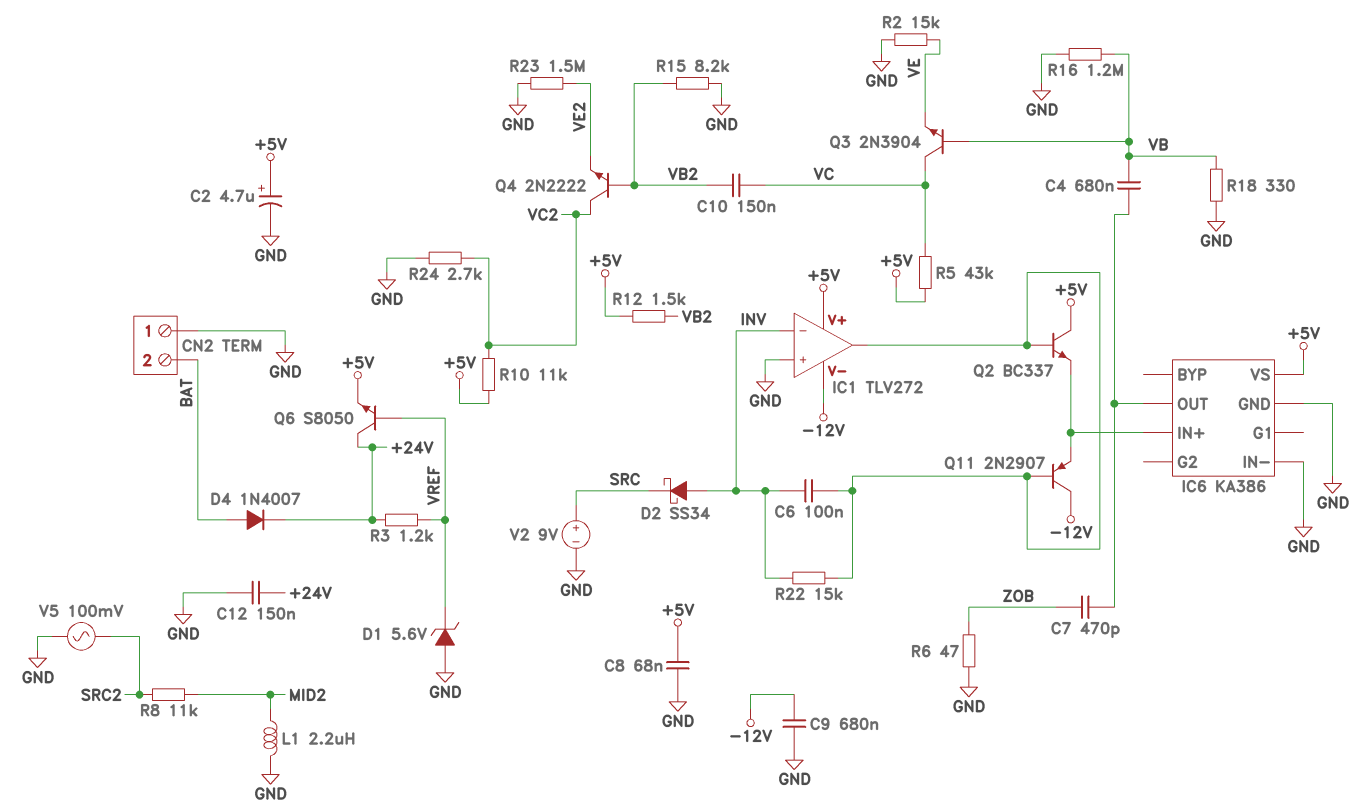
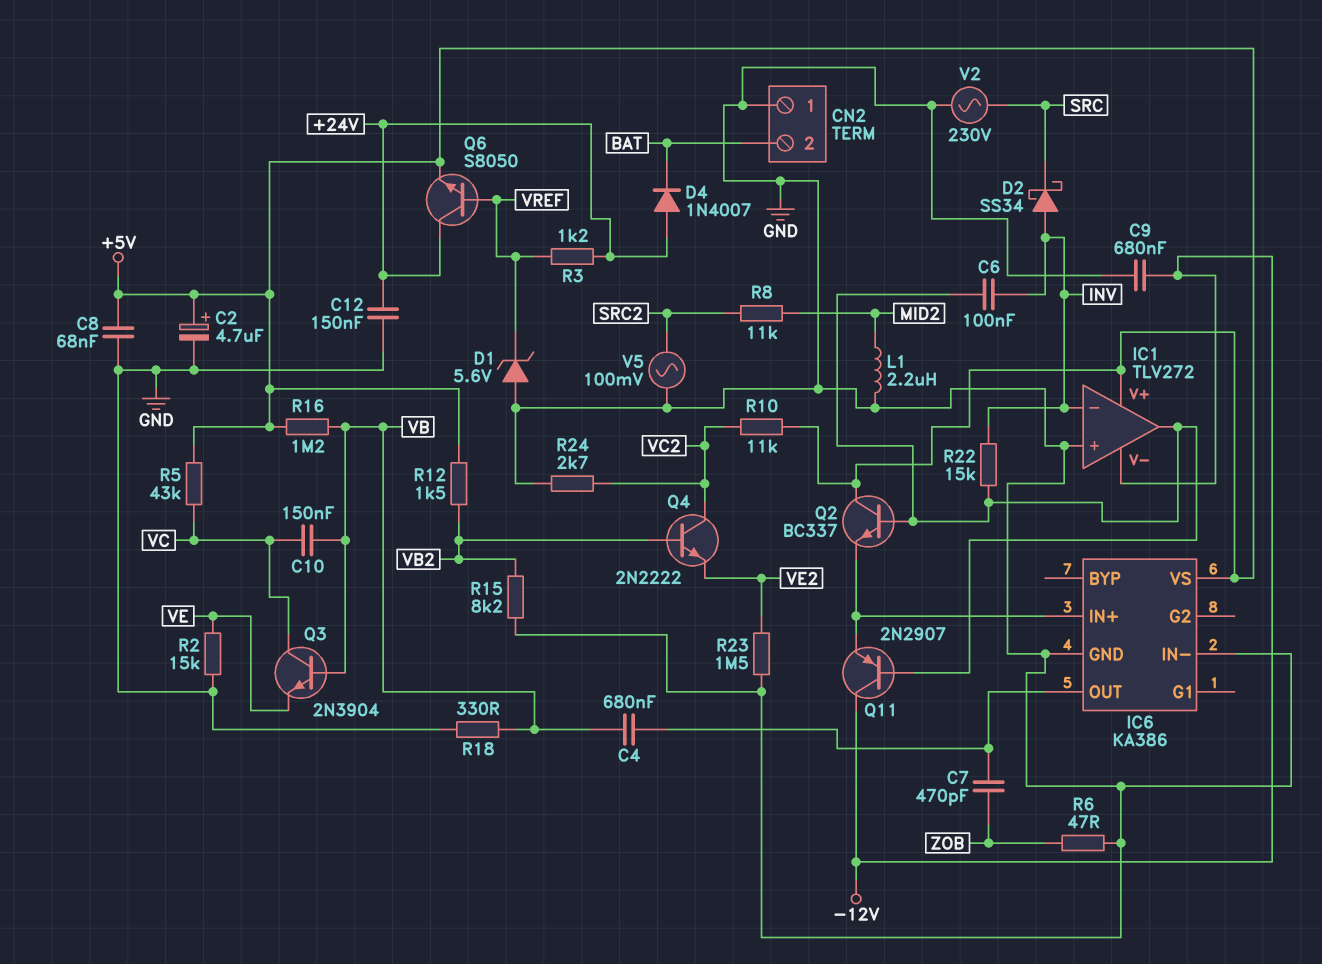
C10: 150nF (VB2, VC) -> 150nF (VB, VC)
D4: diode 1N4007 (A BAT, K +24V) -> diode 1N4007 (A +24V, K BAT)
R16: 1.2M (GND, VB) -> 1.2M (+5V, VB)
V2: 9V (plus SRC, minus GND) -> AC 230V (GND, SRC)

